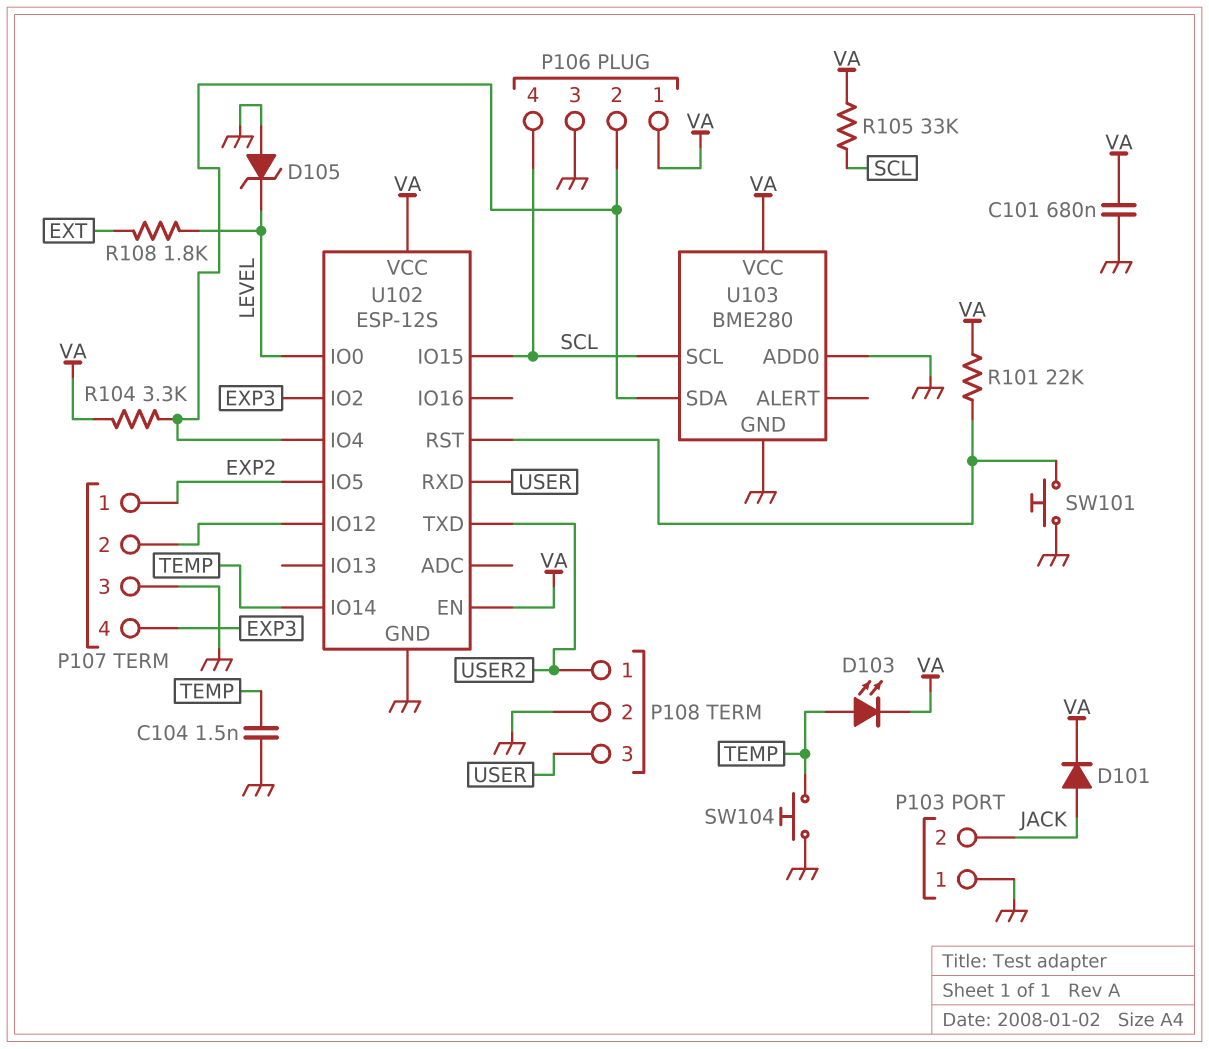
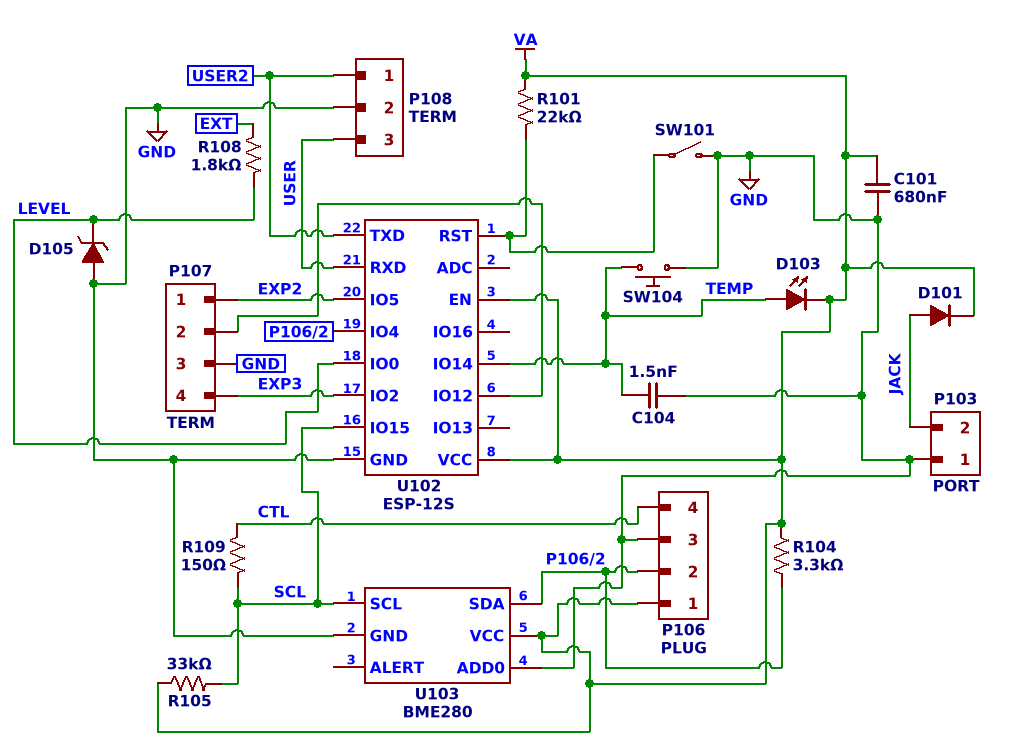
P106 pin 4: SCL -> CTL
R109: none -> 150 (CTL, SCL)
SW101: button (GND, U102/RST) -> switch (GND, U102/RST)

